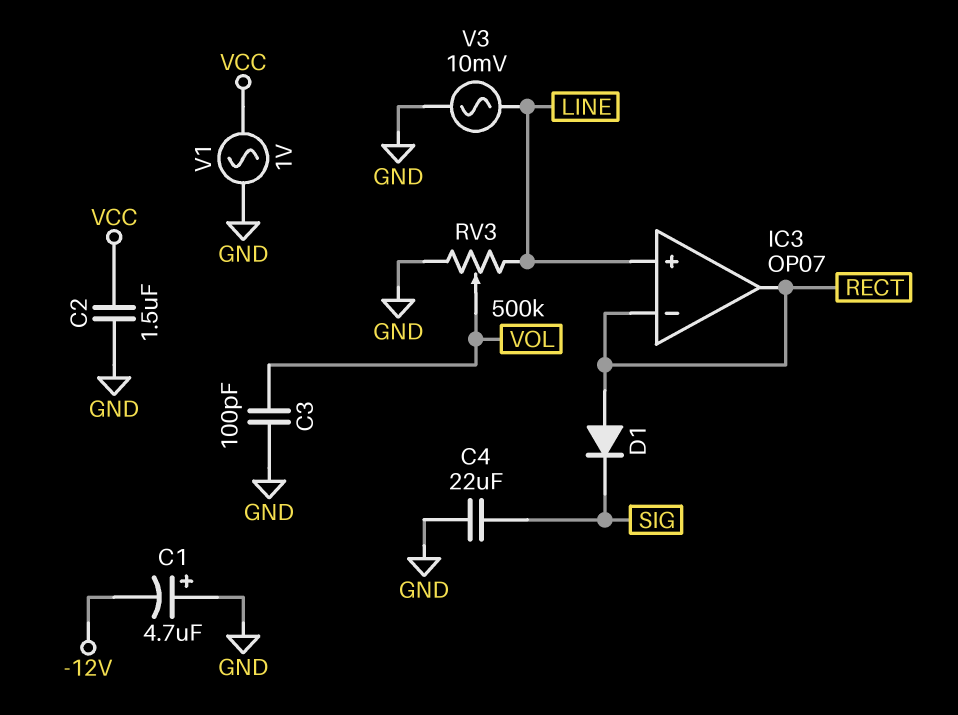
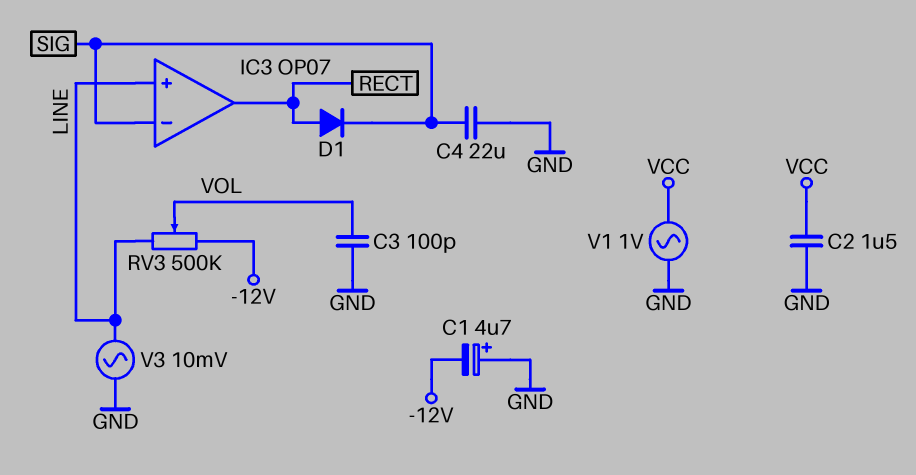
IC3 pin in-: RECT -> SIG
RV3: 500k (GND, LINE, wiper VOL) -> 500k (-12V, LINE, wiper VOL)

